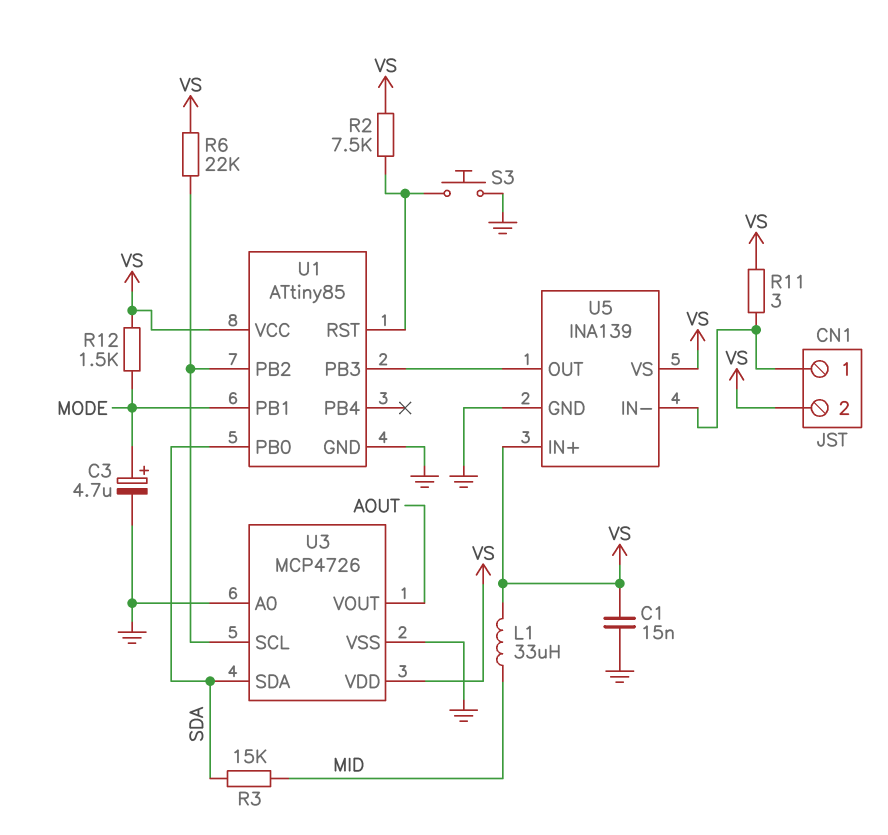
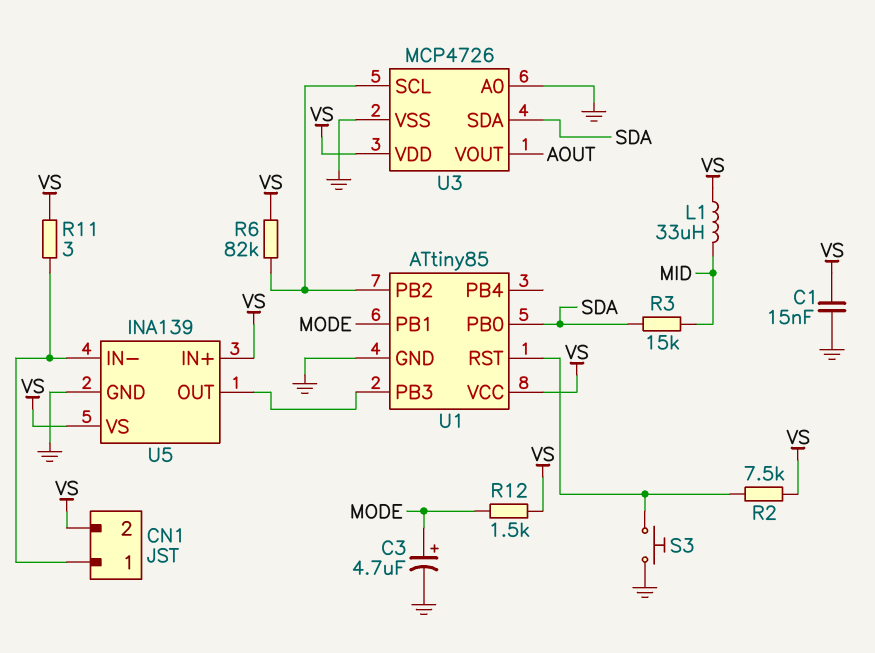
R6: 22k (U1/PB2, VS) -> 82k (U1/PB2, VS)

